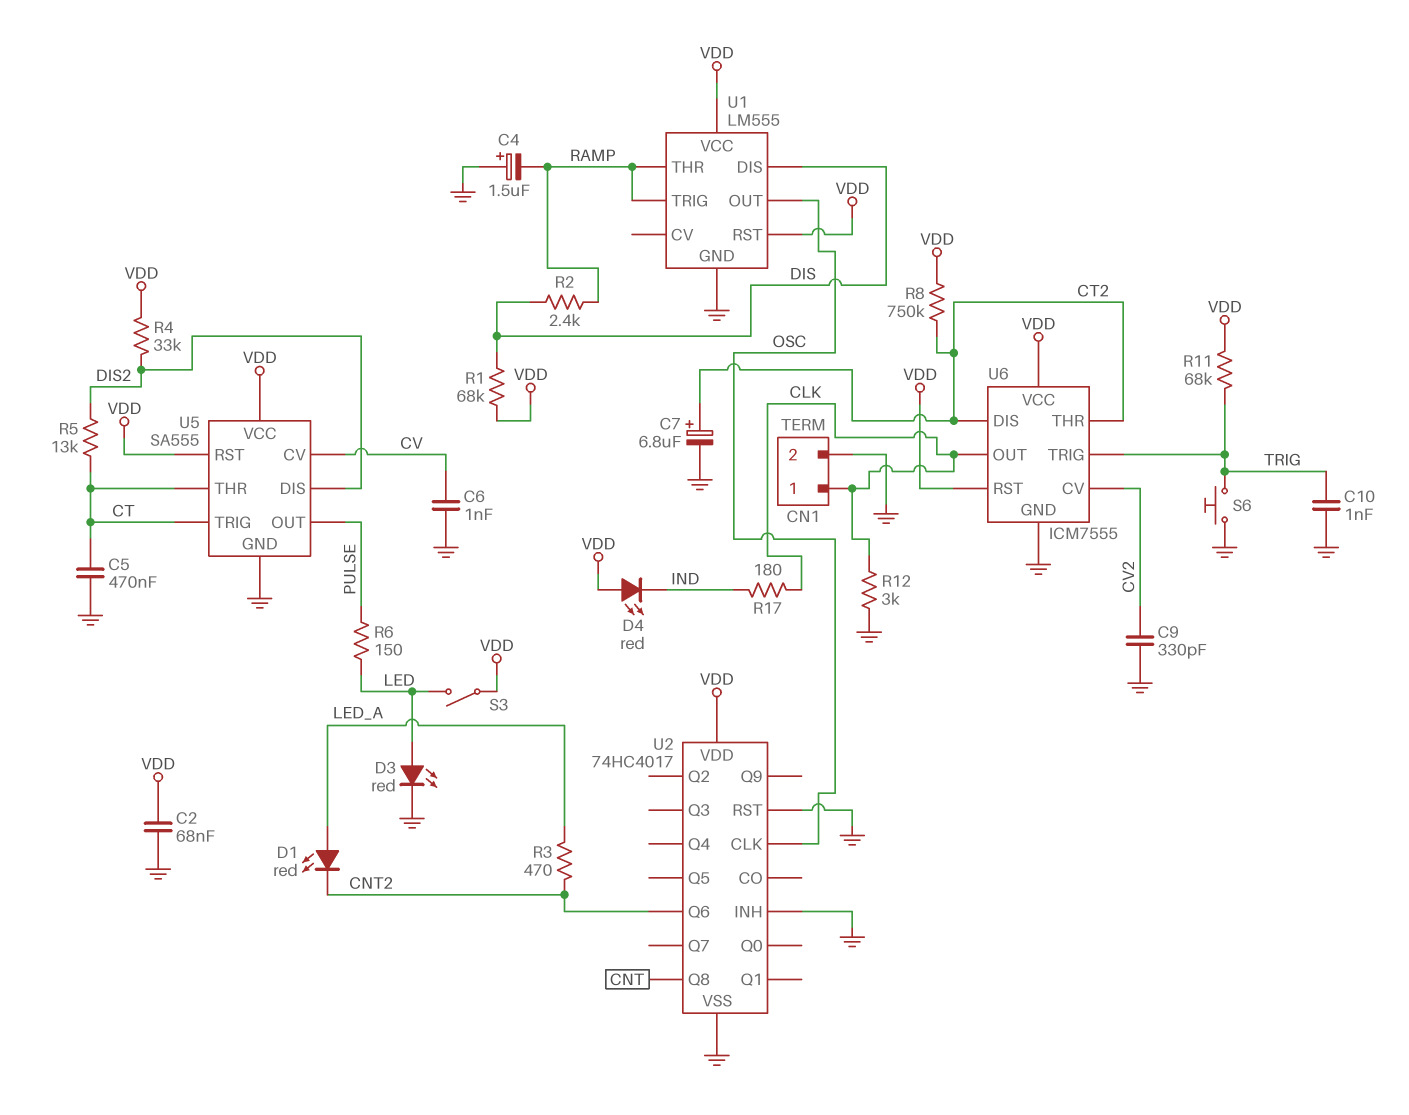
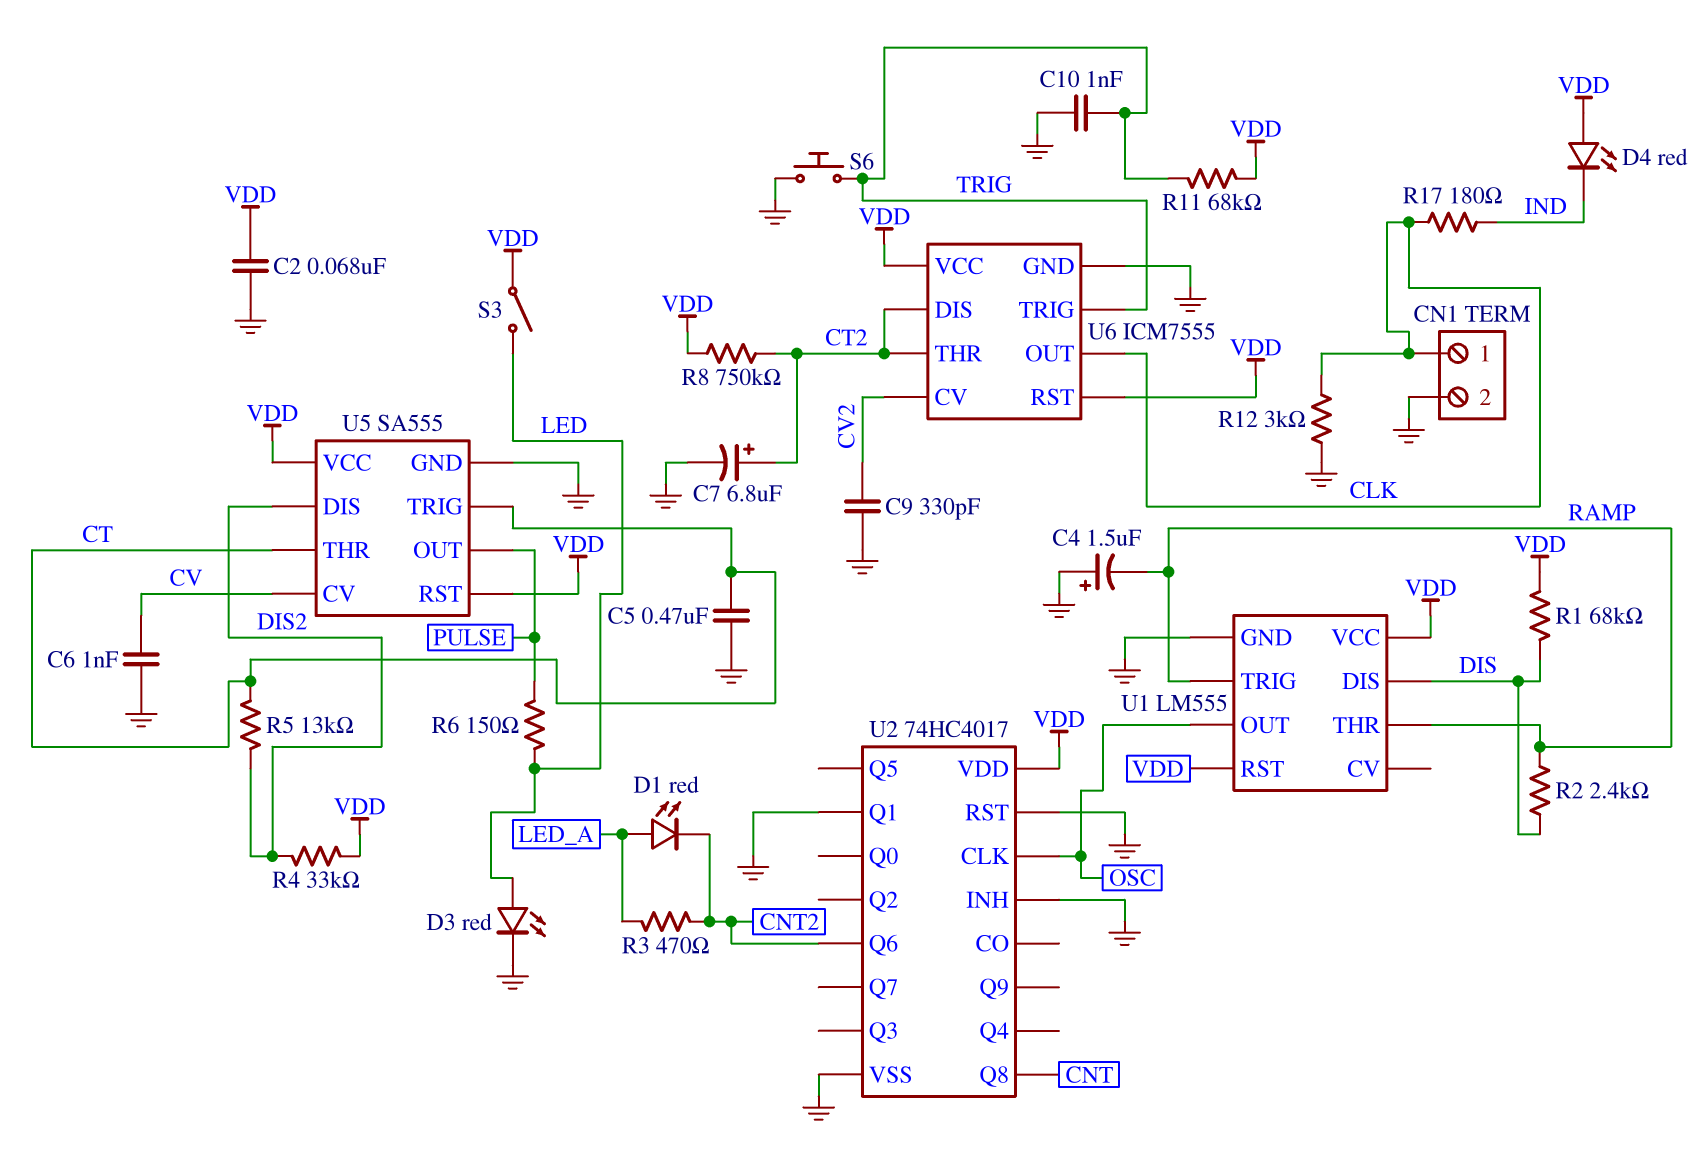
U2 pin Q1: none -> GND

